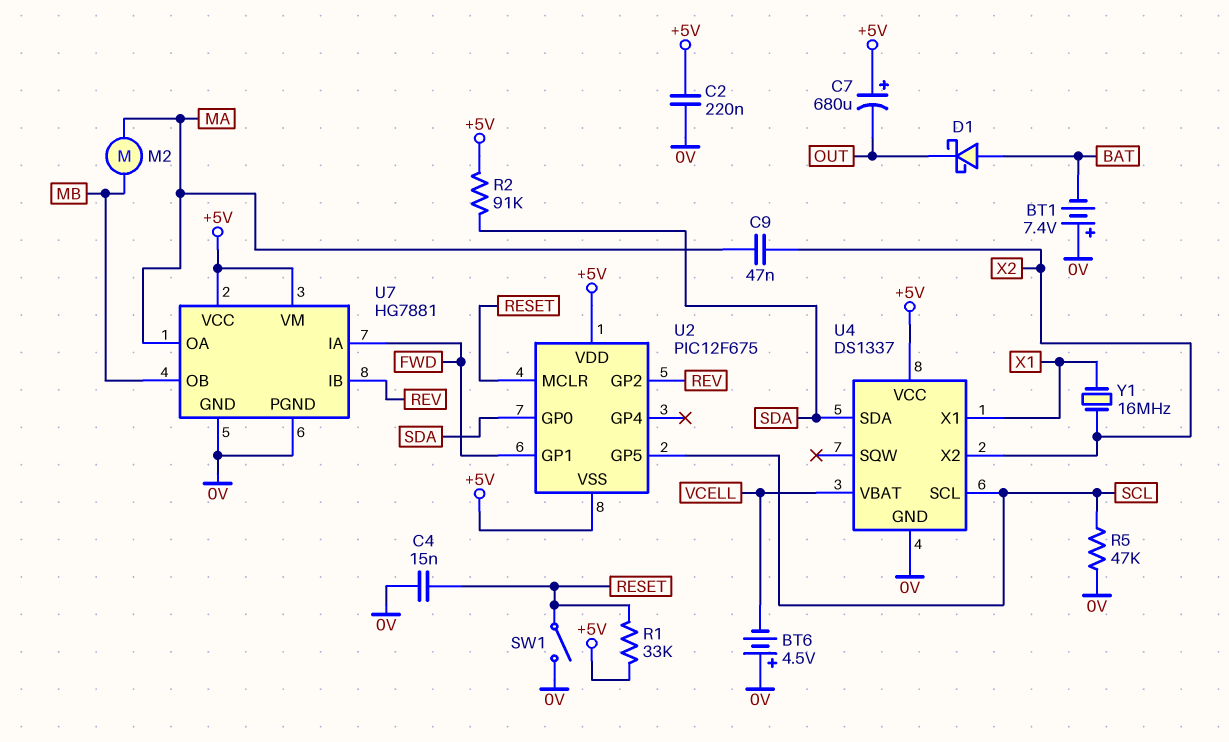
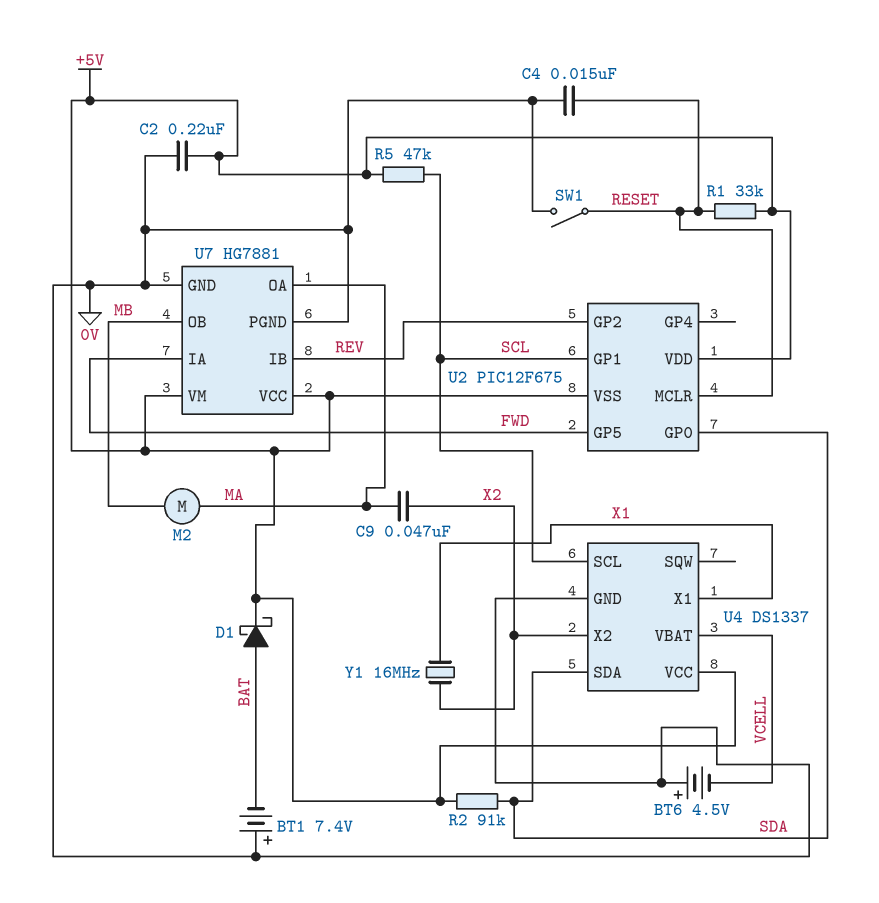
C7: 680uF (plus +5V, minus OUT) -> none
D1: schottky (A BAT, K OUT) -> schottky (A BAT, K +5V)
R5: 47k (0V, SCL) -> 47k (+5V, SCL)
U2 pin GP1: FWD -> SCL
U2 pin GP5: SCL -> FWD

